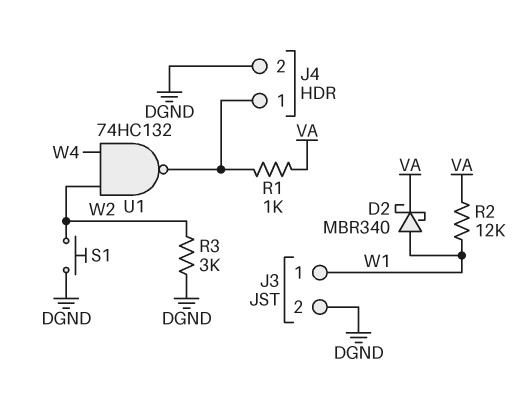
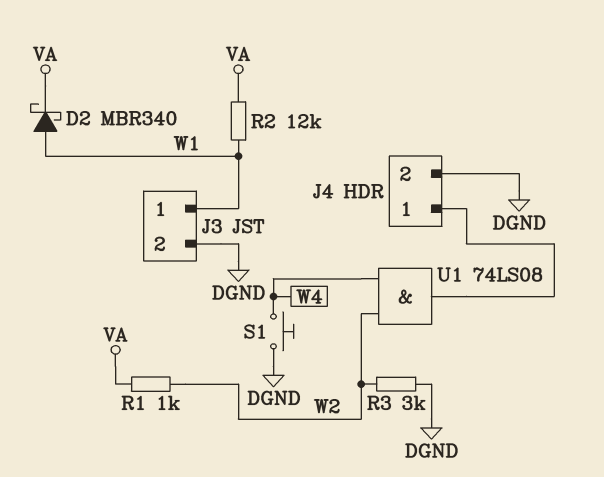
R1: 1k (J4/1, VA) -> 1k (VA, W2)
S1: button (DGND, W2) -> button (DGND, W4)
U1: NAND 74HC132 (in W2, in W4, out J4/1) -> AND 74LS08 (in W2, in W4, out J4/1)

